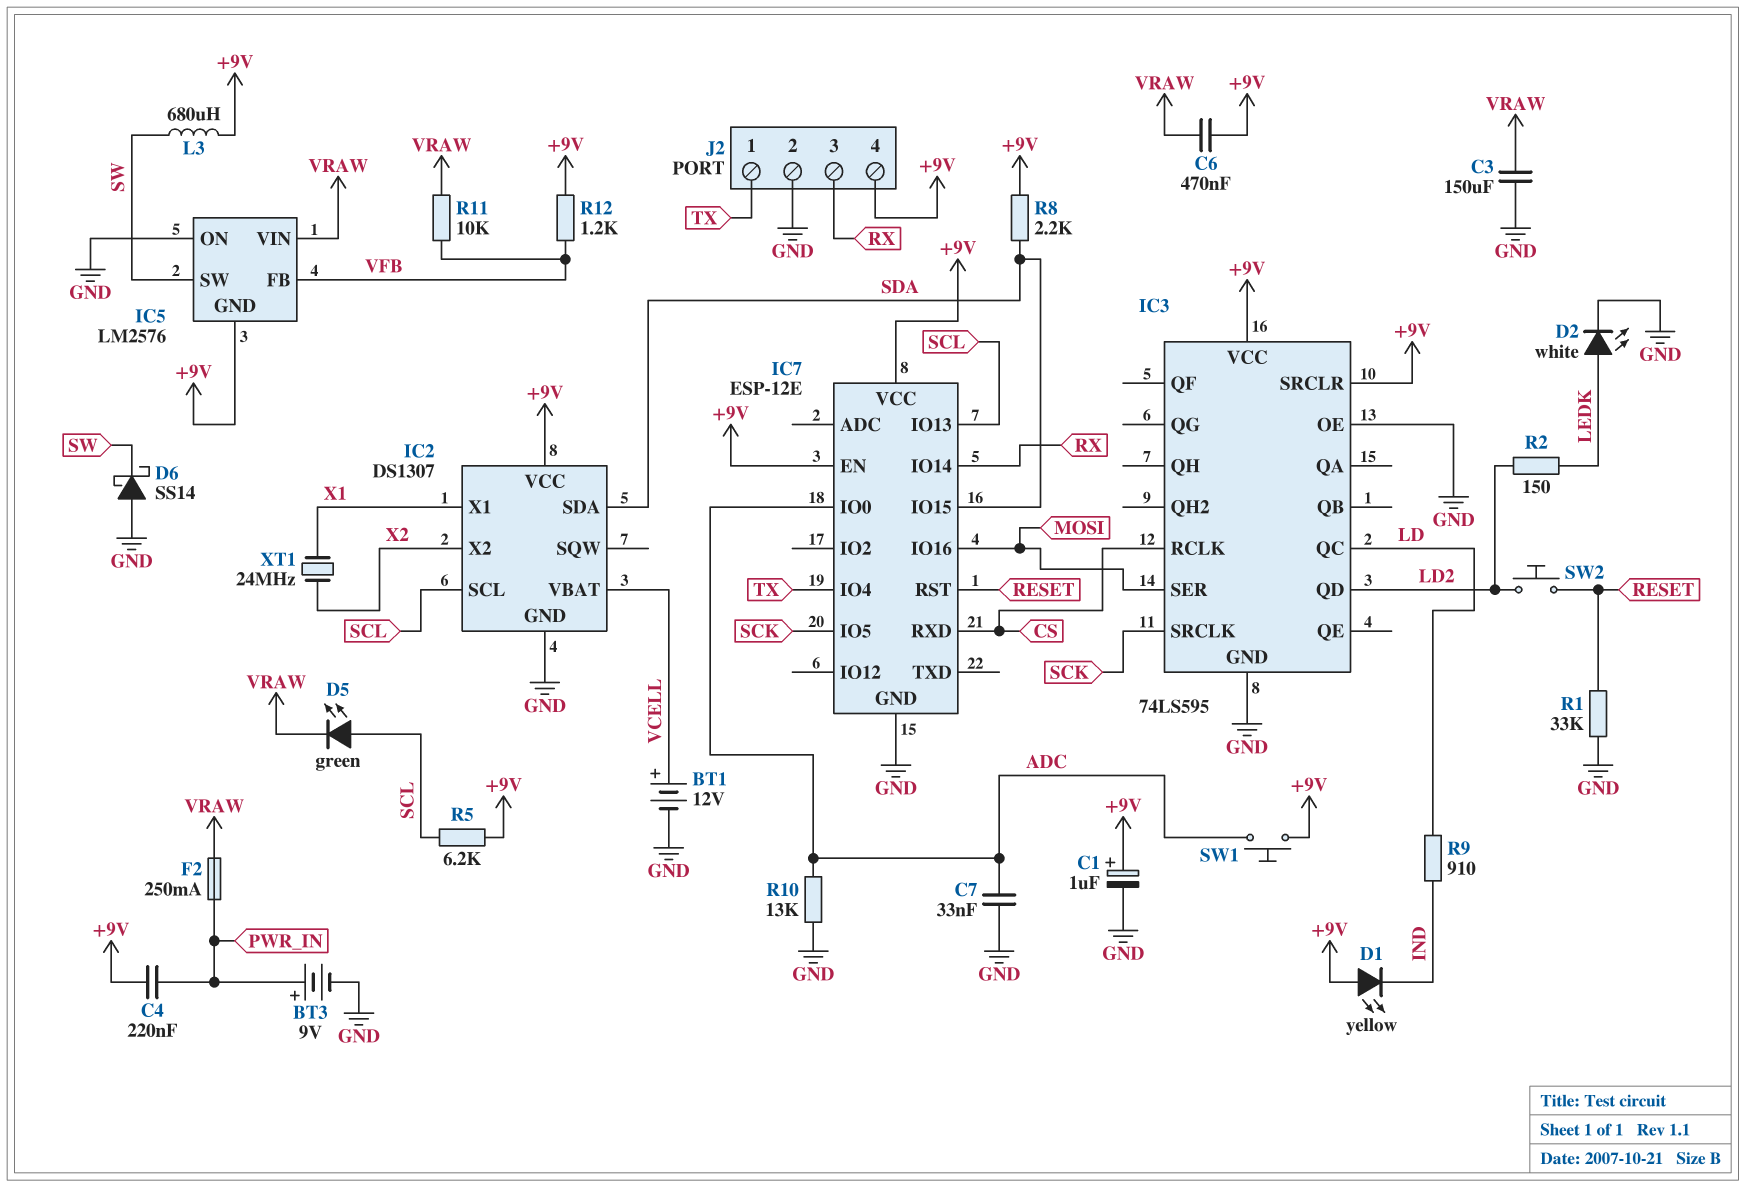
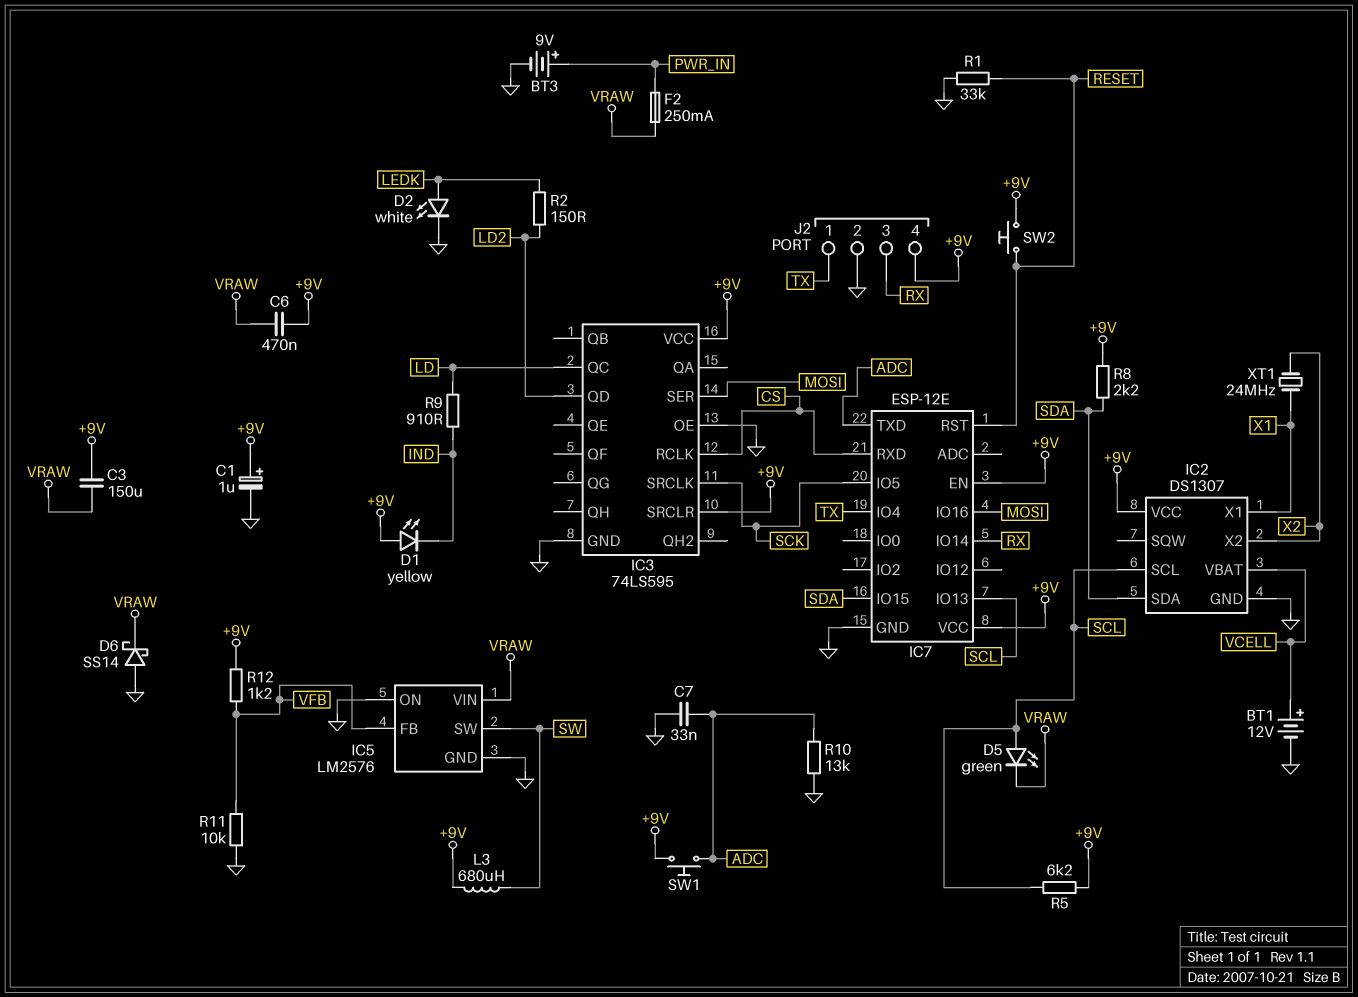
C3: 150uF (GND, VRAW) -> 150uF (+9V, VRAW)
C4: 220nF (+9V, PWR_IN) -> none
D6: schottky SS14 (A GND, K SW) -> schottky SS14 (A GND, K VRAW)
IC5 pin GND: +9V -> GND
IC7 pin IO0: ADC -> none
IC7 pin TXD: none -> ADC
R11: 10k (VFB, VRAW) -> 10k (GND, VFB)
SW2: button (LD2, RESET) -> button (+9V, RESET)

